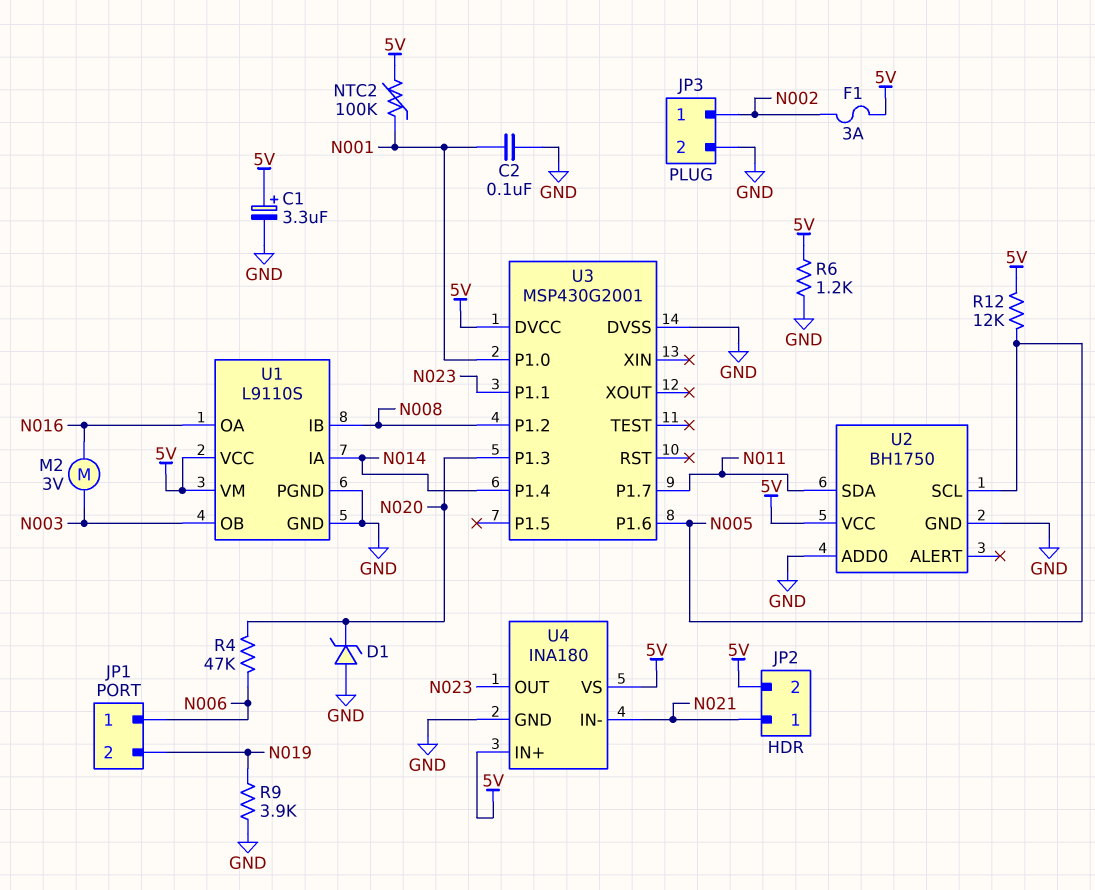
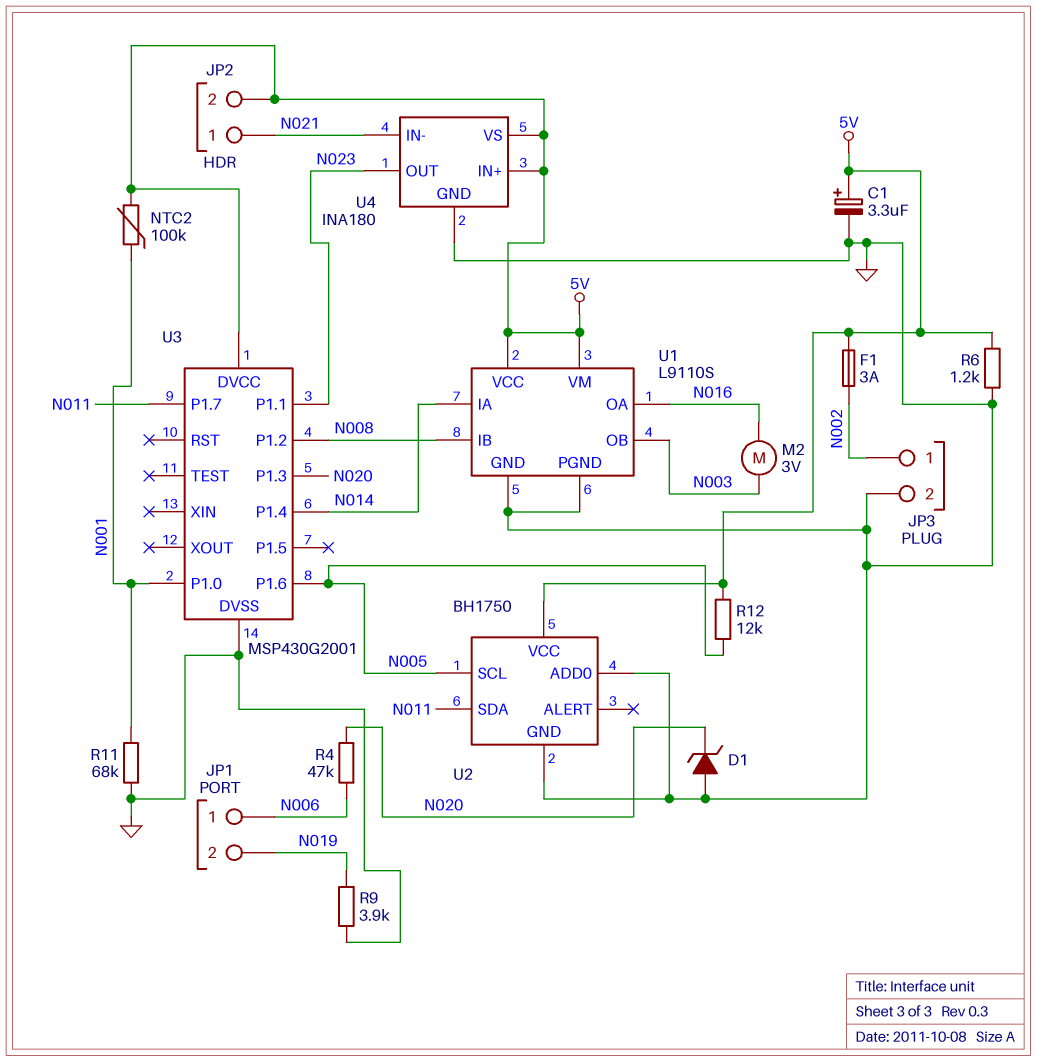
C2: 100nF (GND, N001) -> none
R11: none -> 68k (GND, N001)

